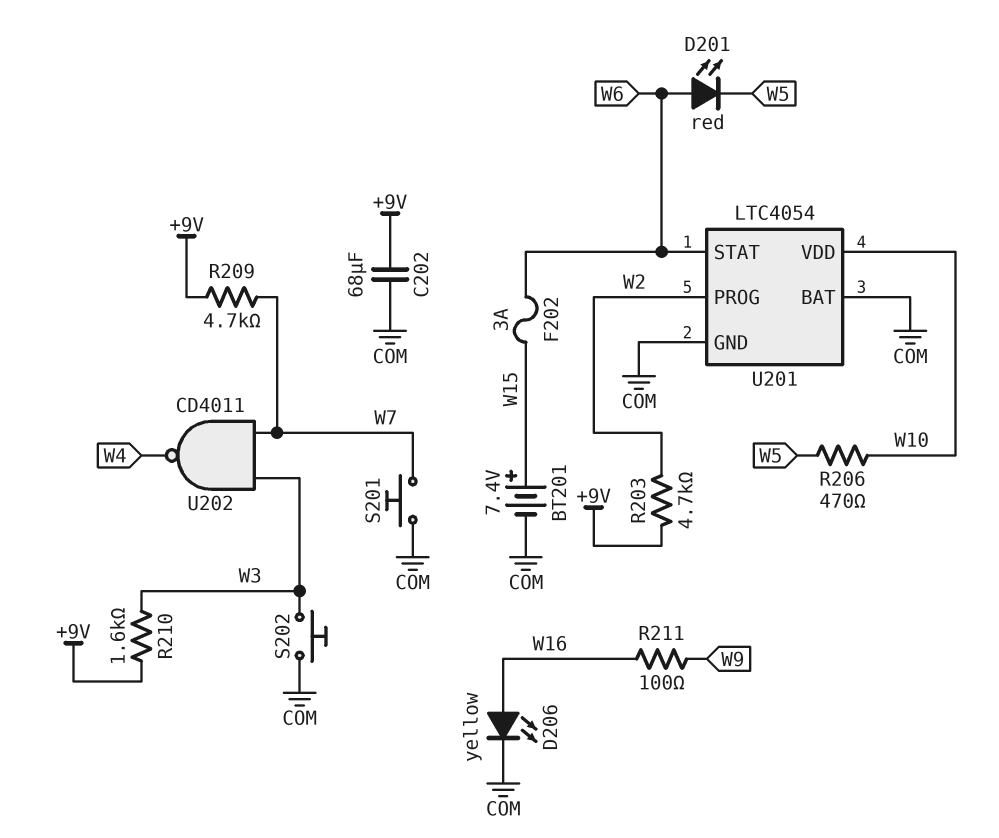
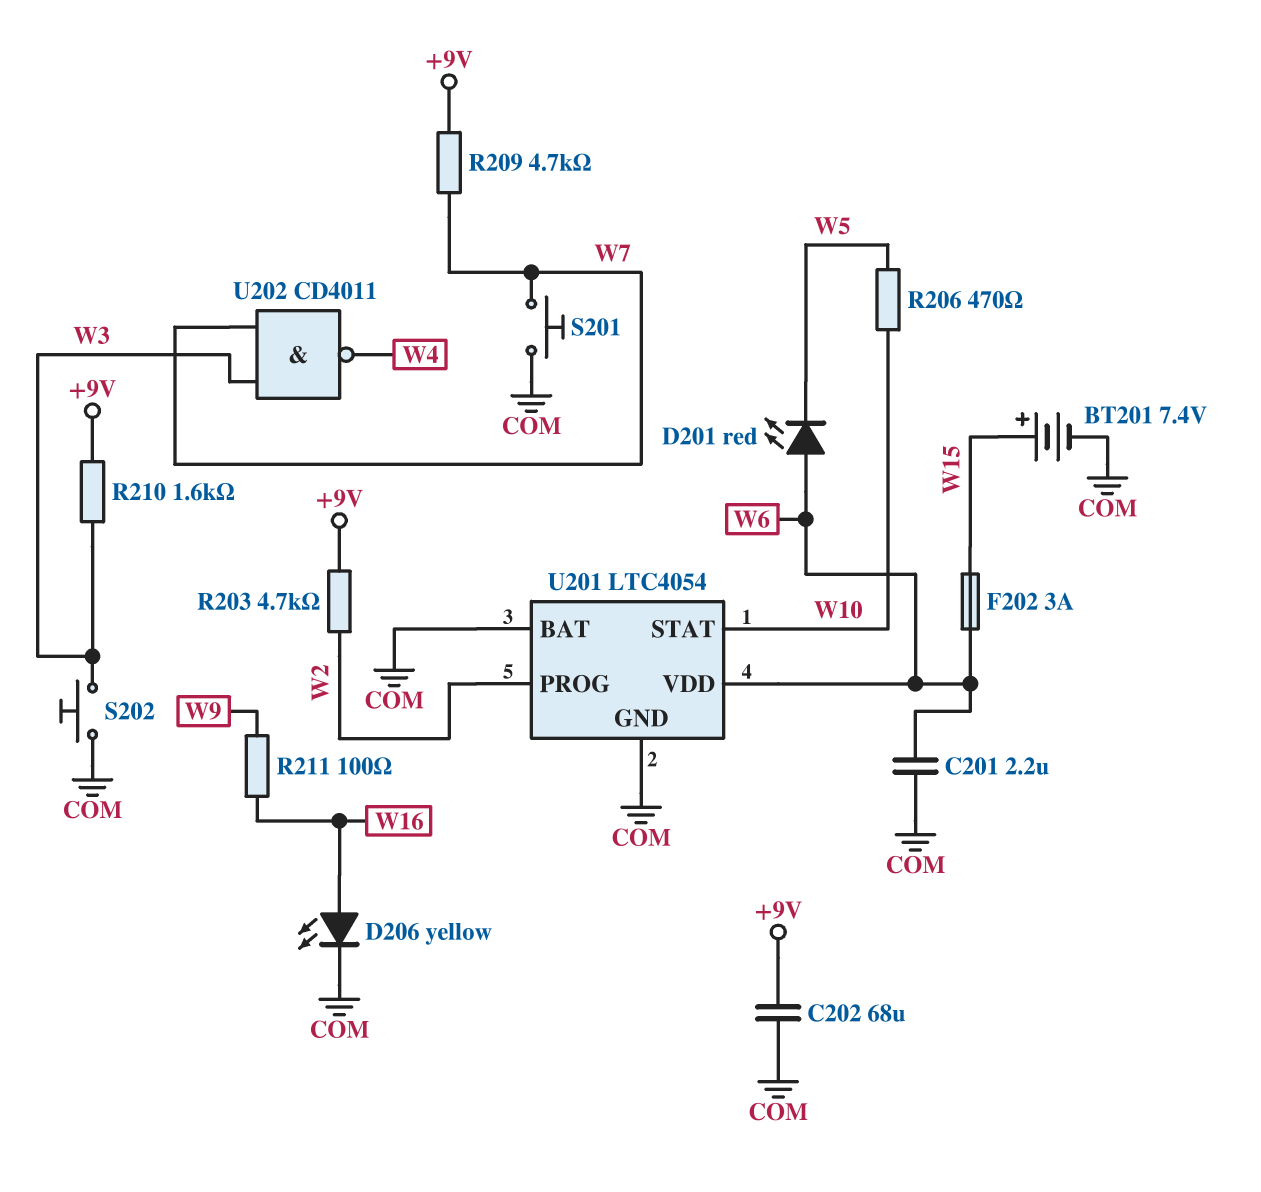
C201: none -> 2.2uF (COM, W6)
U201 pin STAT: W6 -> W10
U201 pin VDD: W10 -> W6

